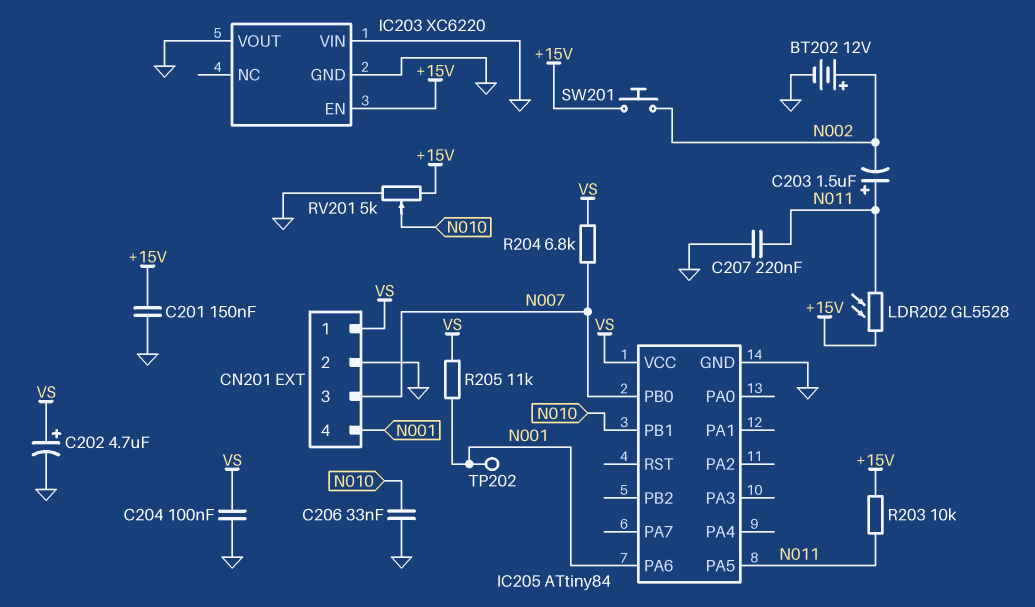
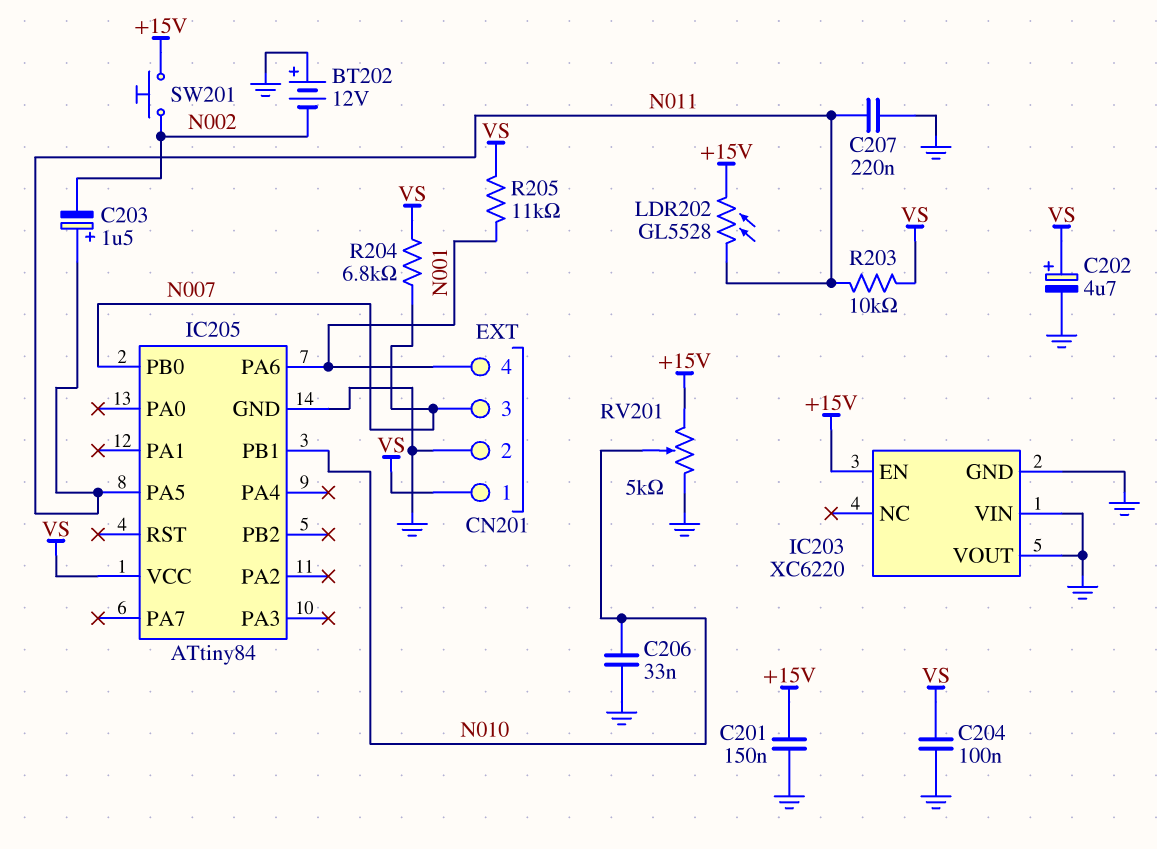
BT202: 12V (plus N002, minus GND) -> 12V (plus GND, minus N002)
R203: 10k (+15V, N011) -> 10k (N011, VS)
TP202: test point (N001) -> none

